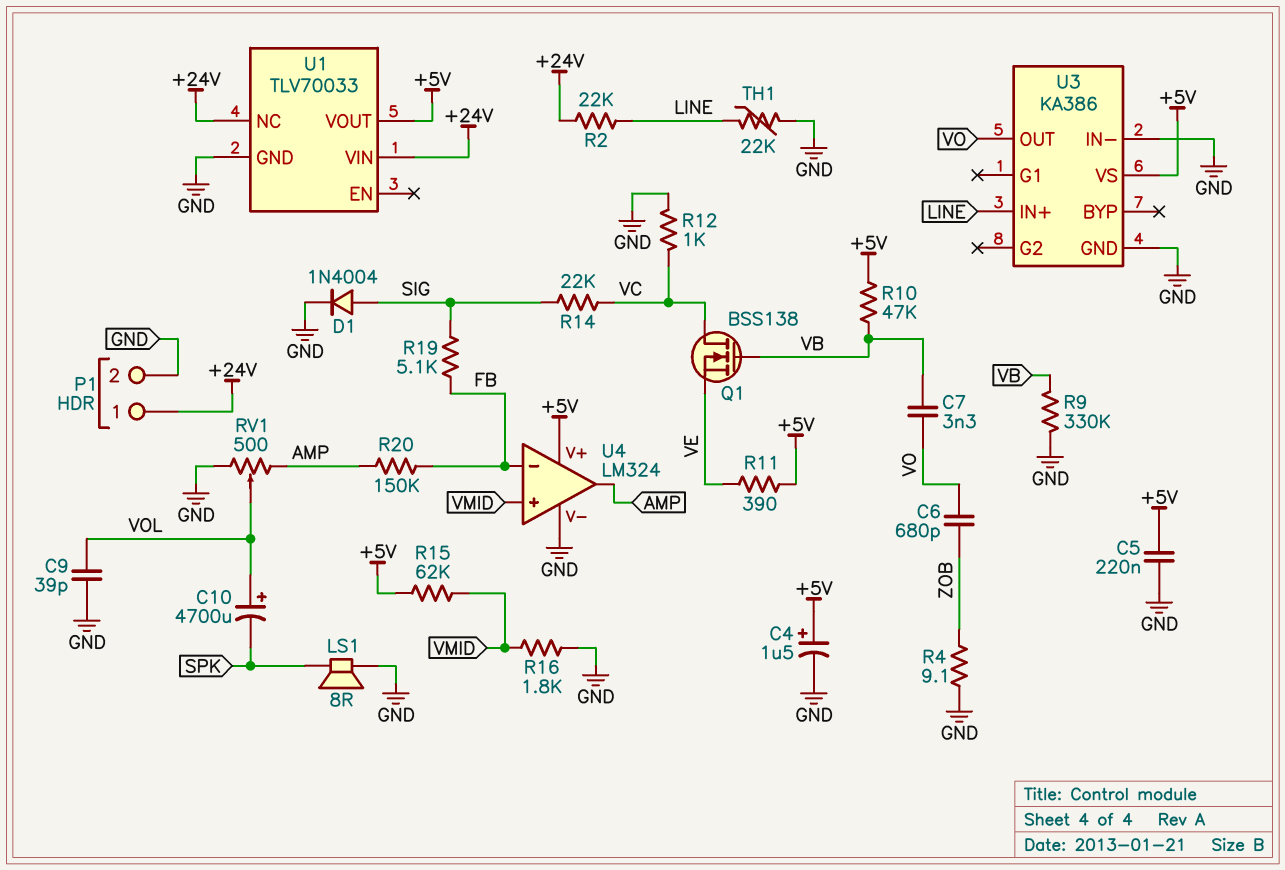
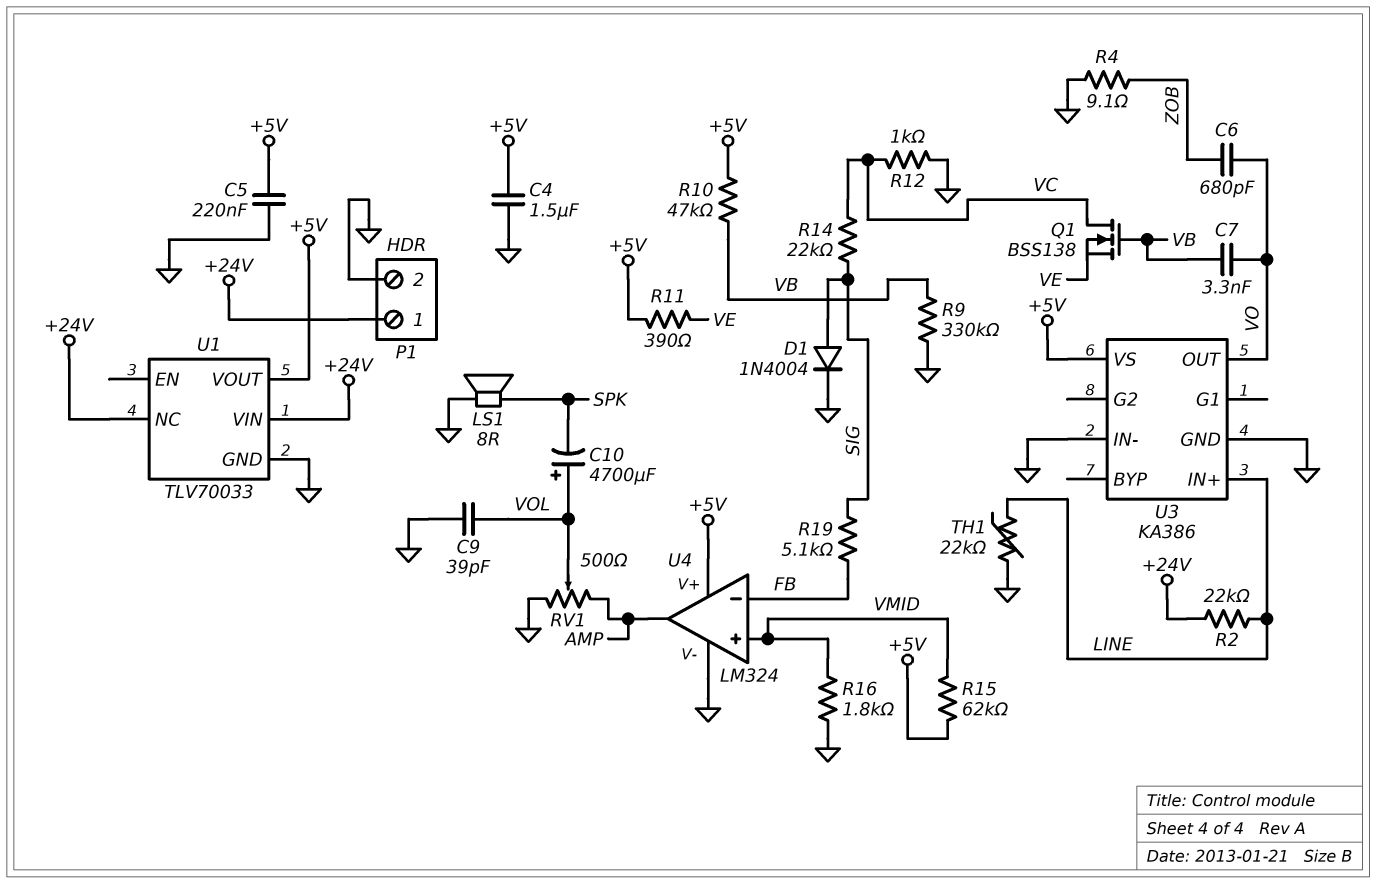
C4: 1.5uF (plus +5V, minus GND) -> 1.5uF (+5V, GND)
R20: 150k (AMP, FB) -> none

